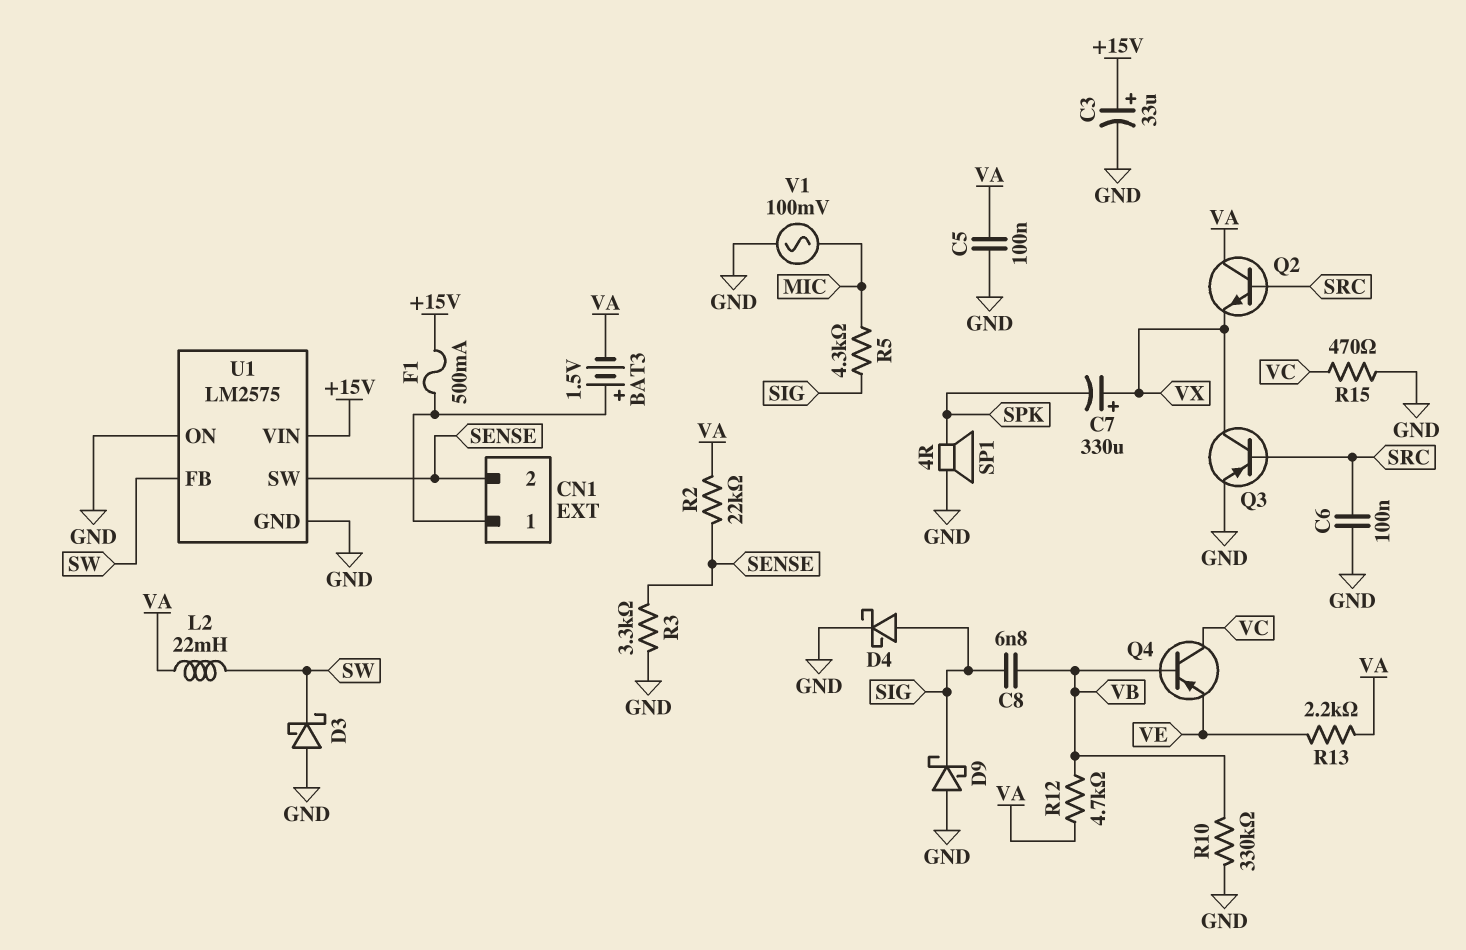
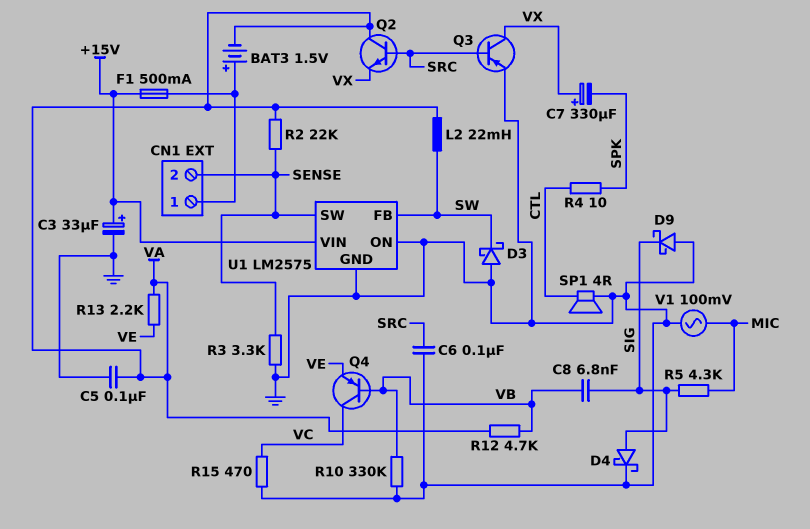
R4: none -> 10 (CTL, SPK)
SP1: speaker 4R (GND, SPK) -> speaker 4R (CTL, GND)

